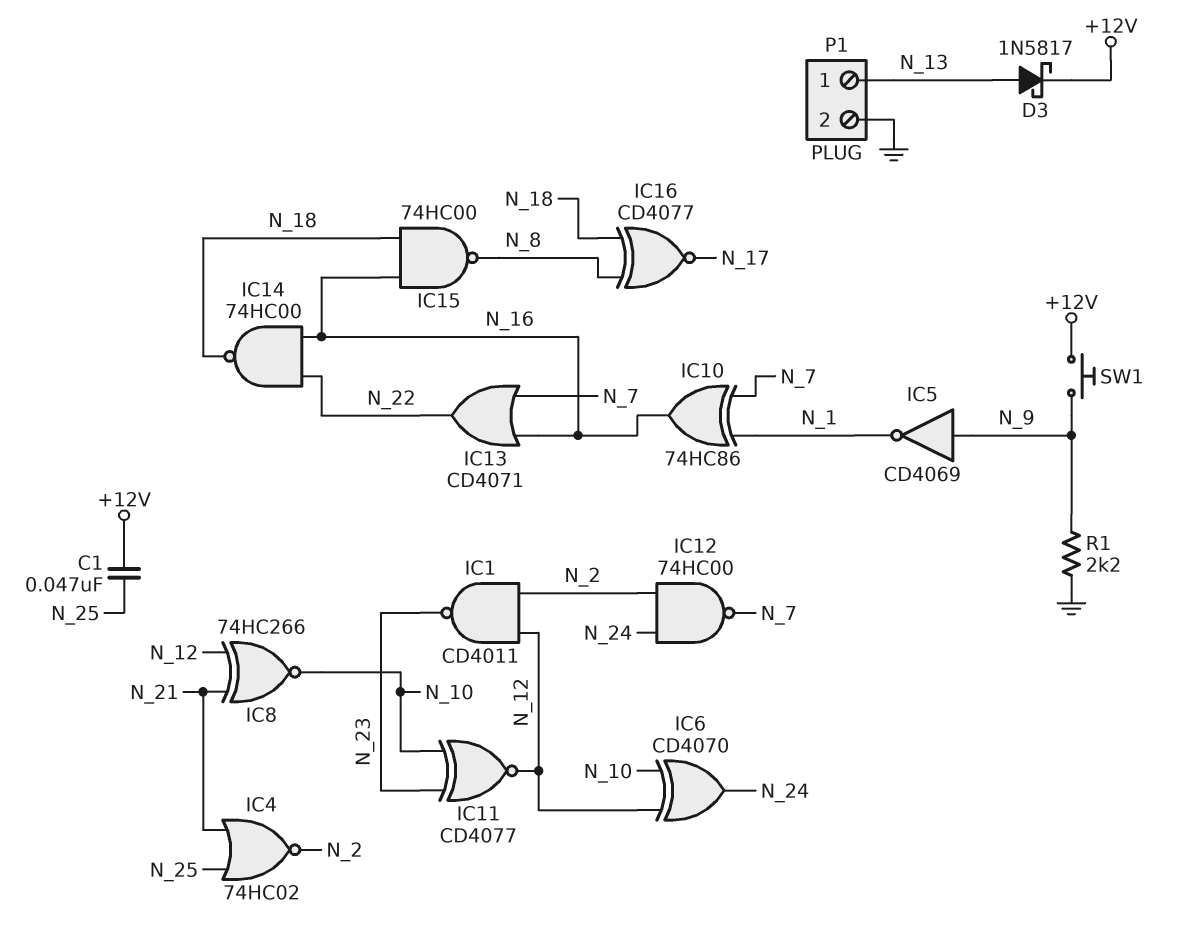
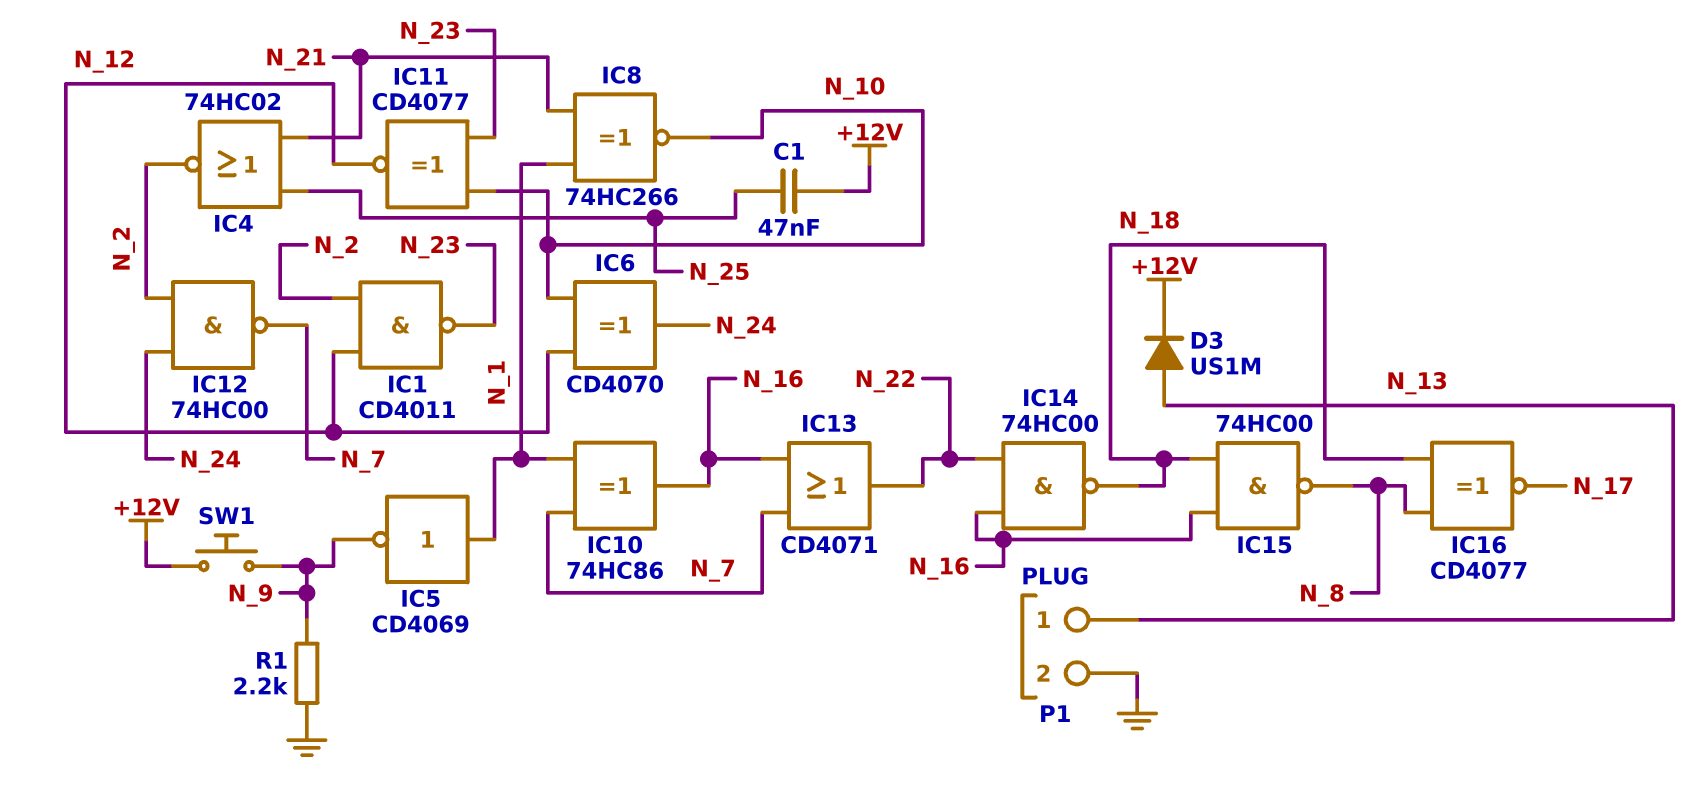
D3: schottky 1N5817 (A N_13, K +12V) -> diode US1M (A N_13, K +12V)
IC5: NOT CD4069 (in N_9, out N_1) -> NOT CD4069 (in N_1, out N_9)
IC8: XNOR 74HC266 (in N_12, in N_21, out N_10) -> XNOR 74HC266 (in N_1, in N_21, out N_10)

